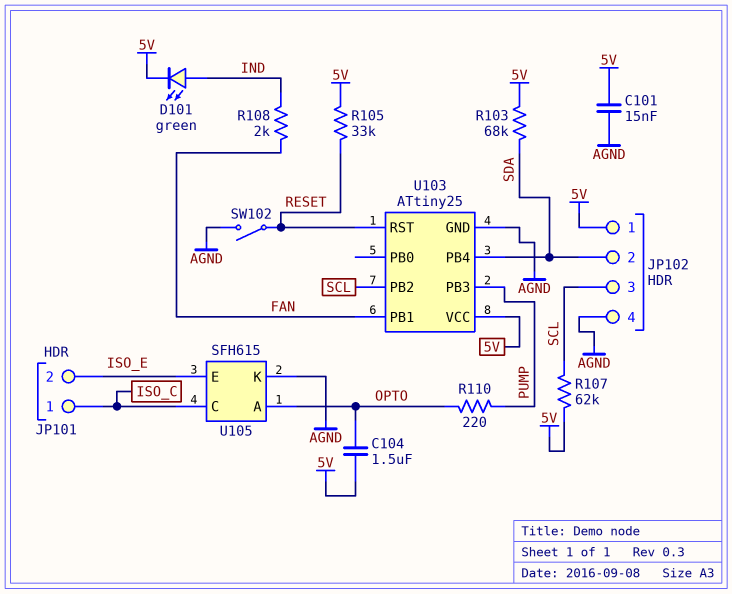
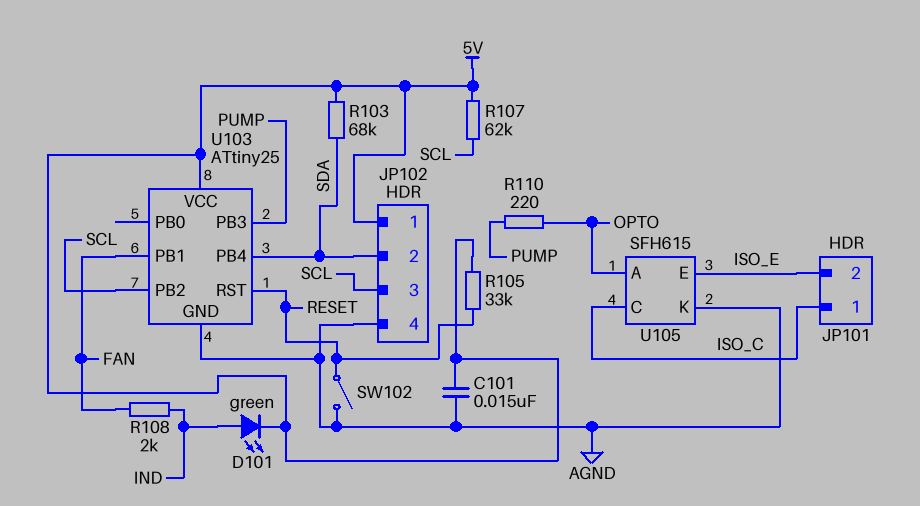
C104: 1.5uF (5V, OPTO) -> none

